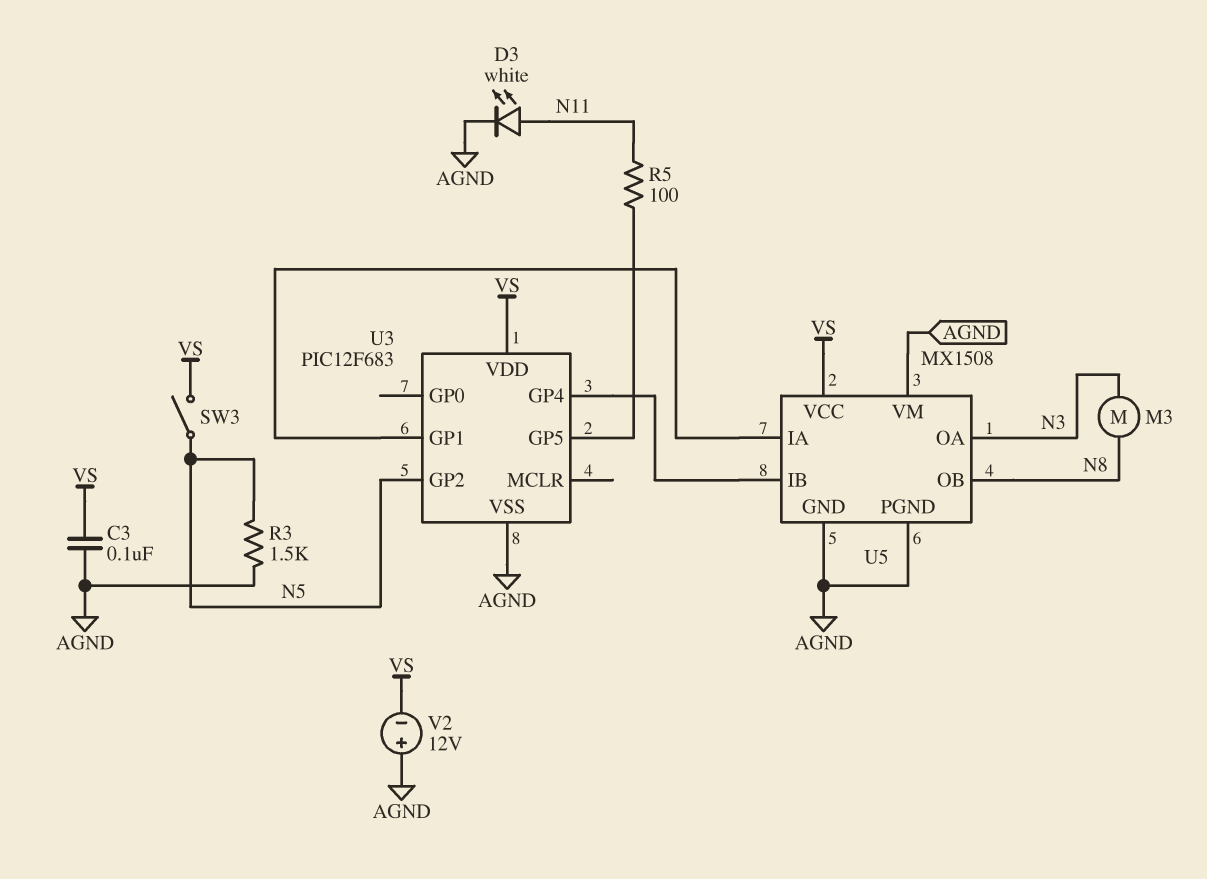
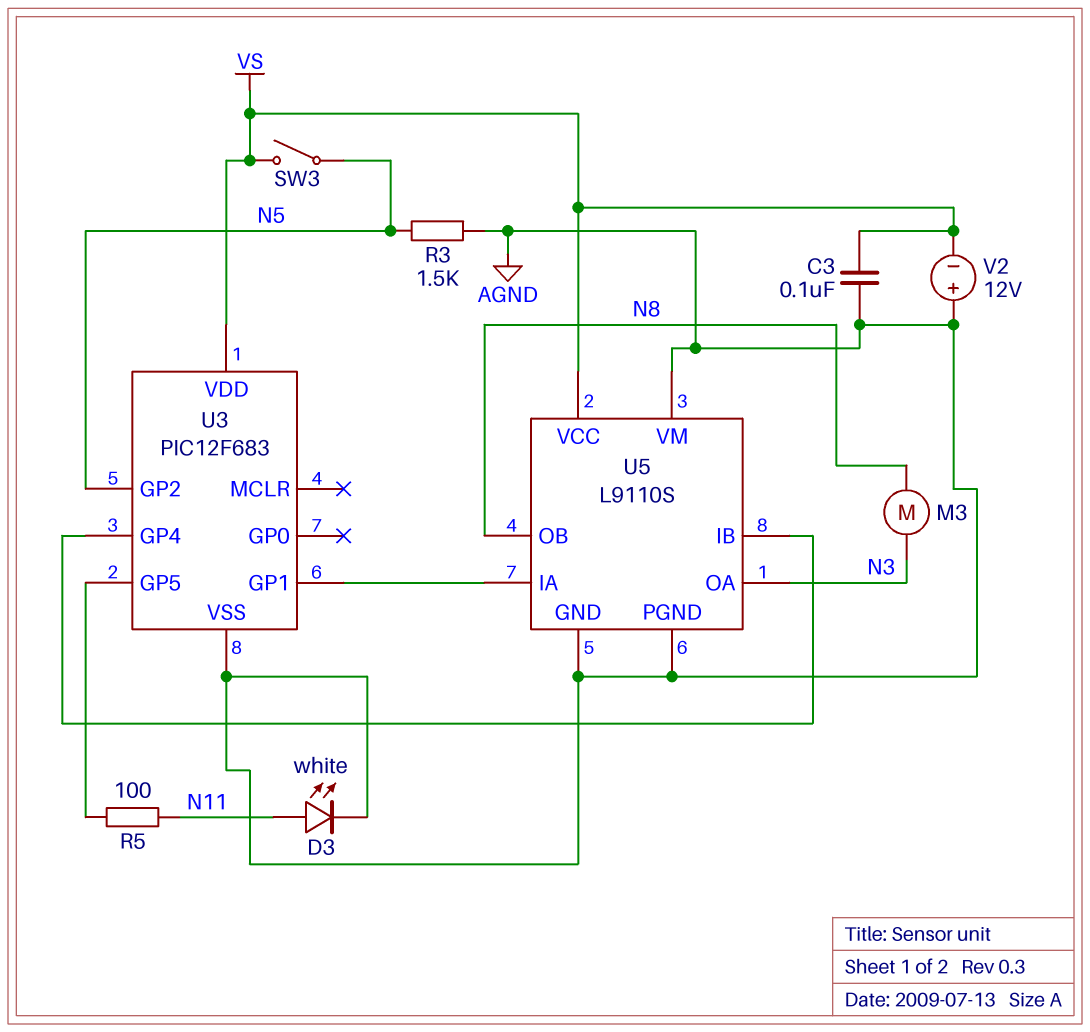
U5: MX1508 -> L9110S

